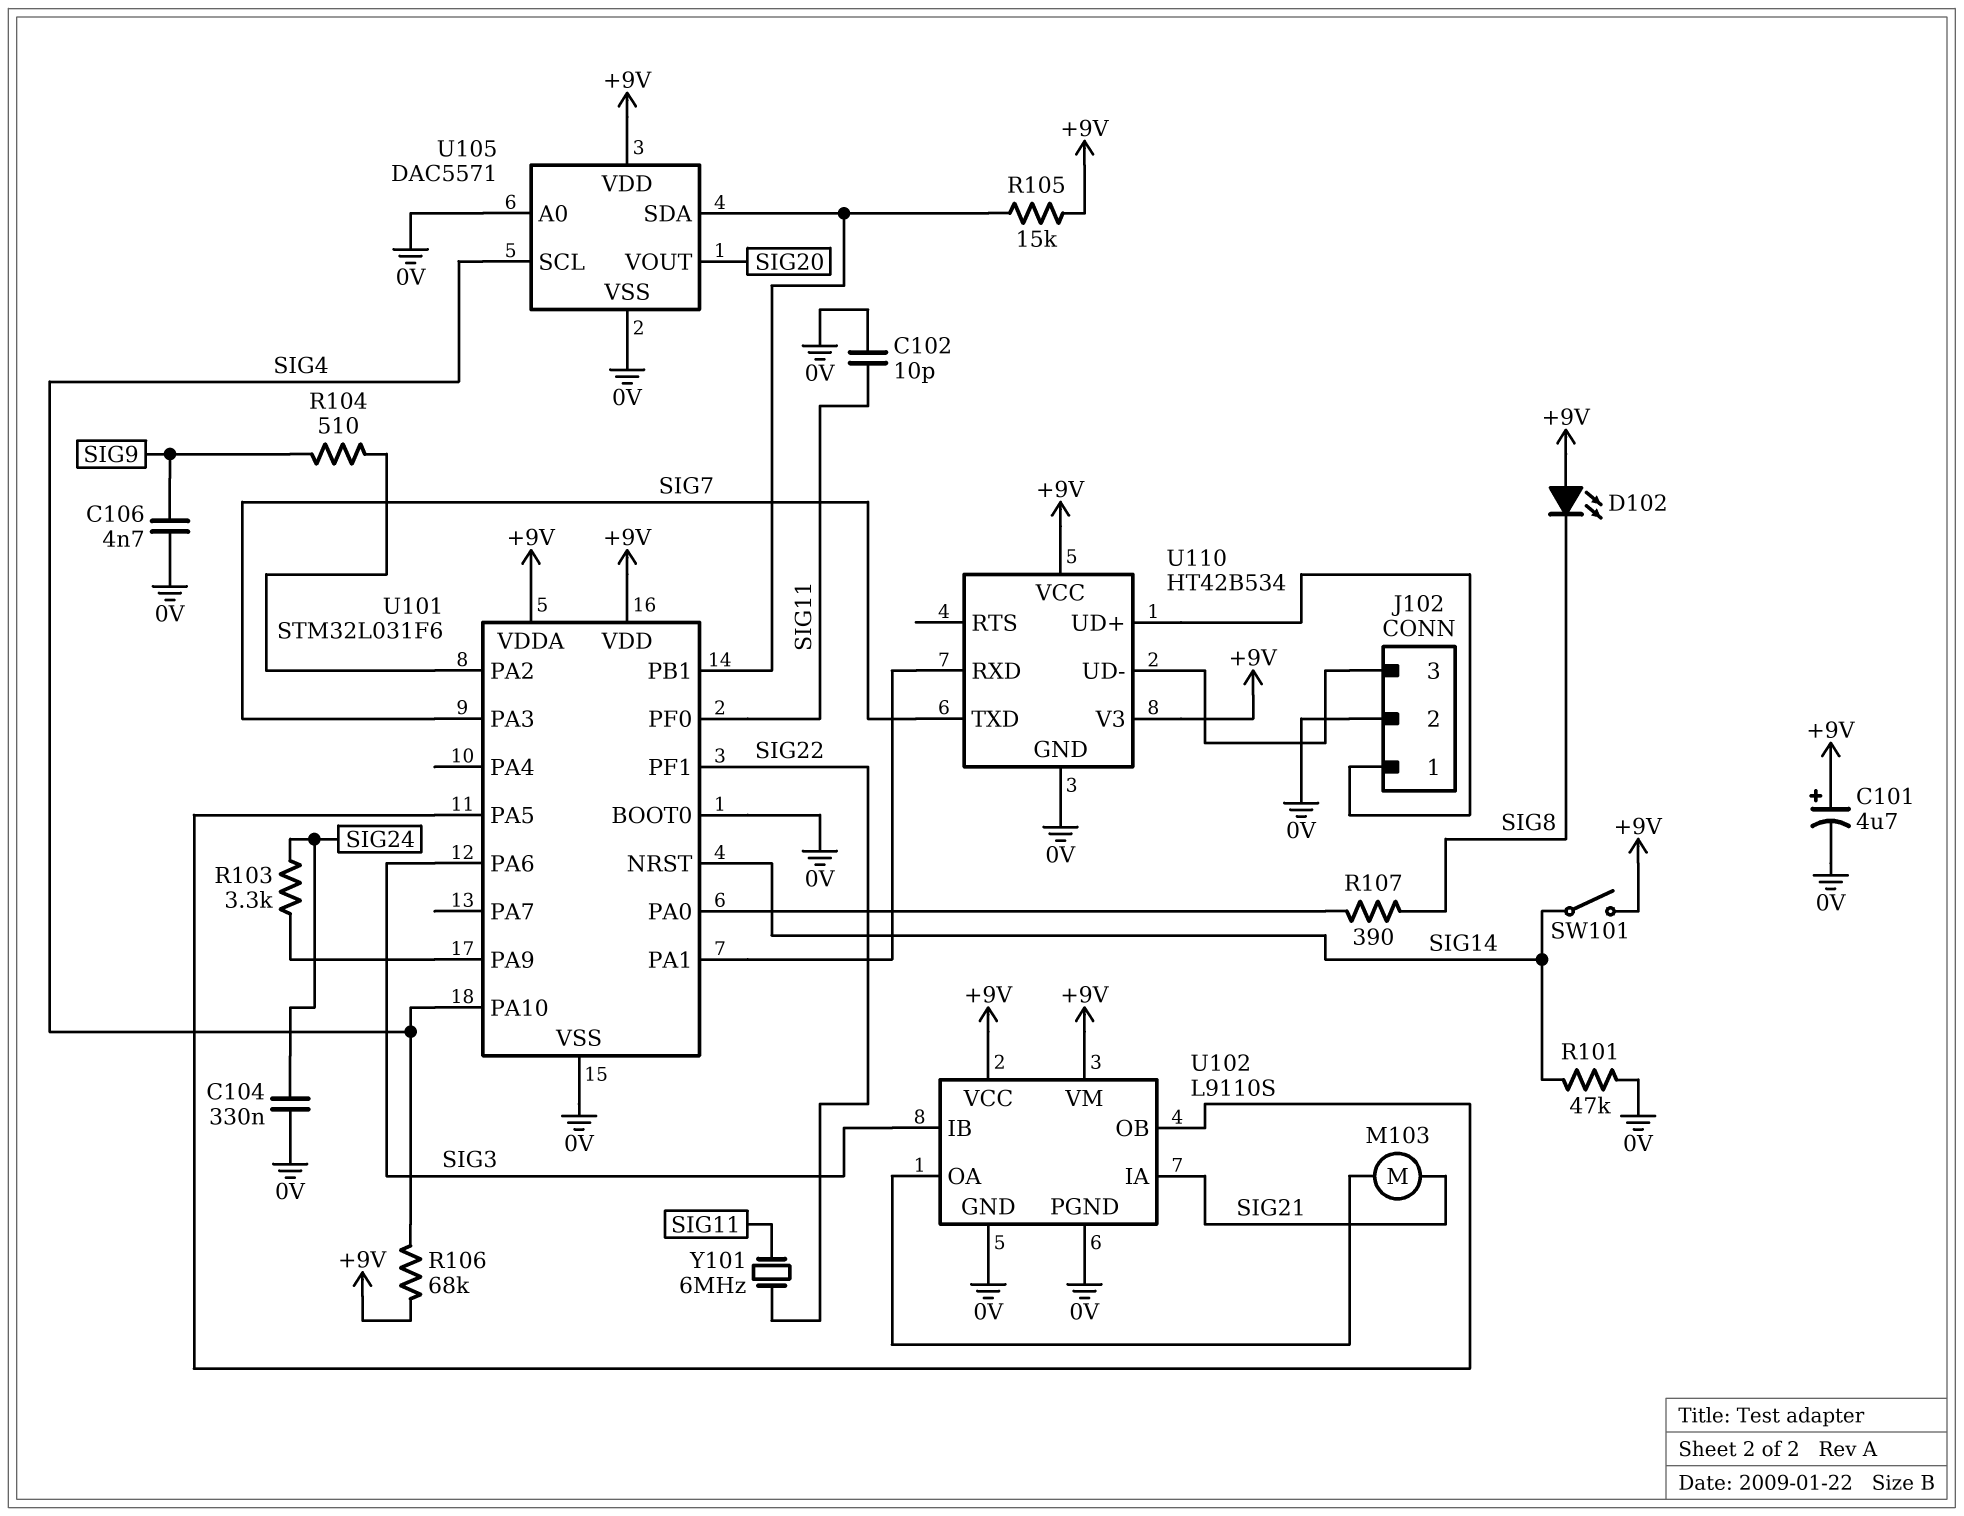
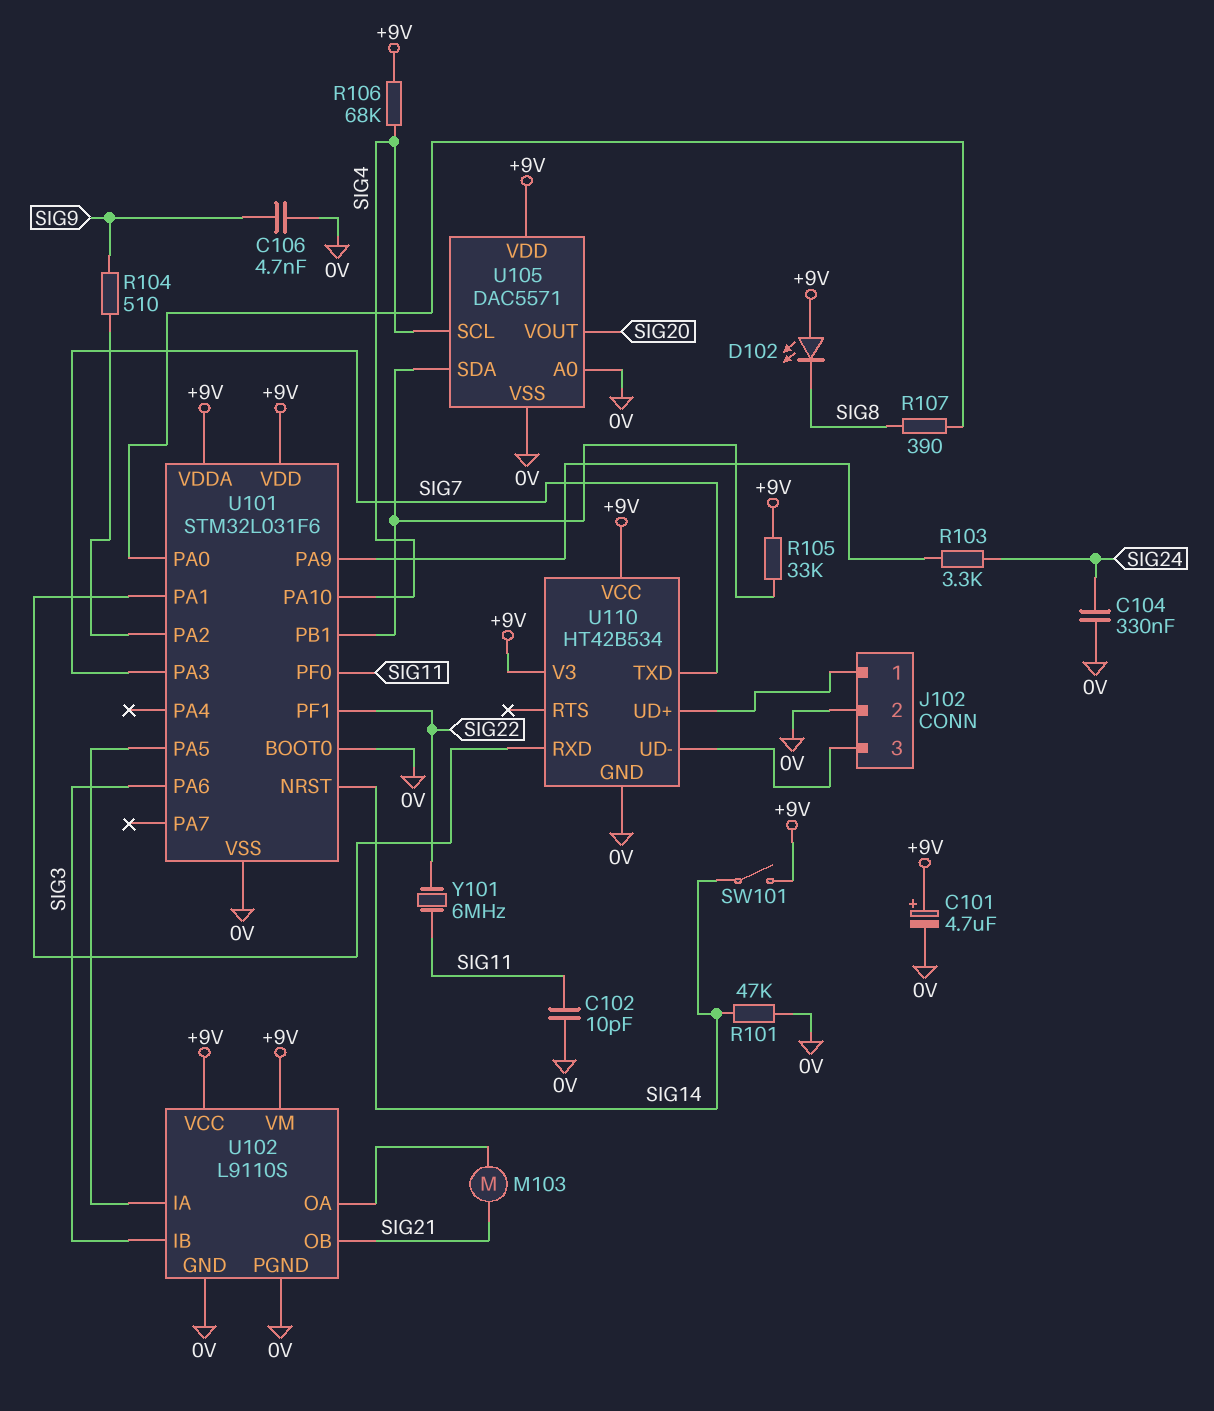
R105: 15k (+9V, U101/PB1) -> 33k (+9V, U101/PB1)
U102 pin IA: SIG21 -> U101/PA5
U102 pin OB: U101/PA5 -> SIG21

